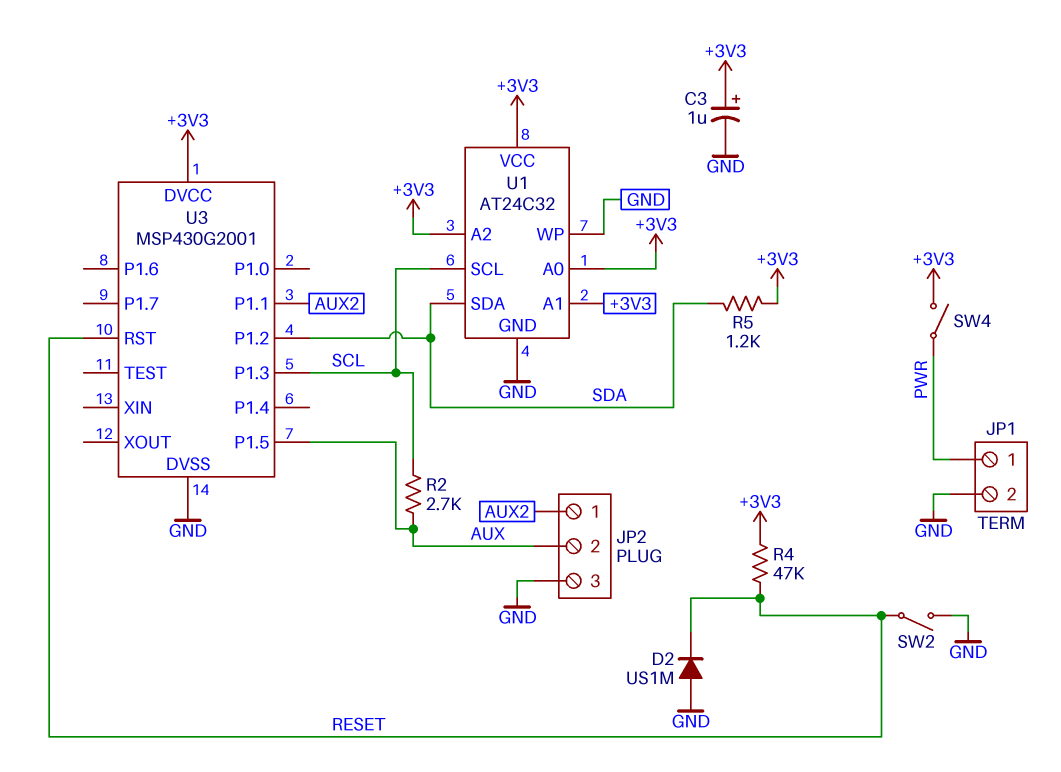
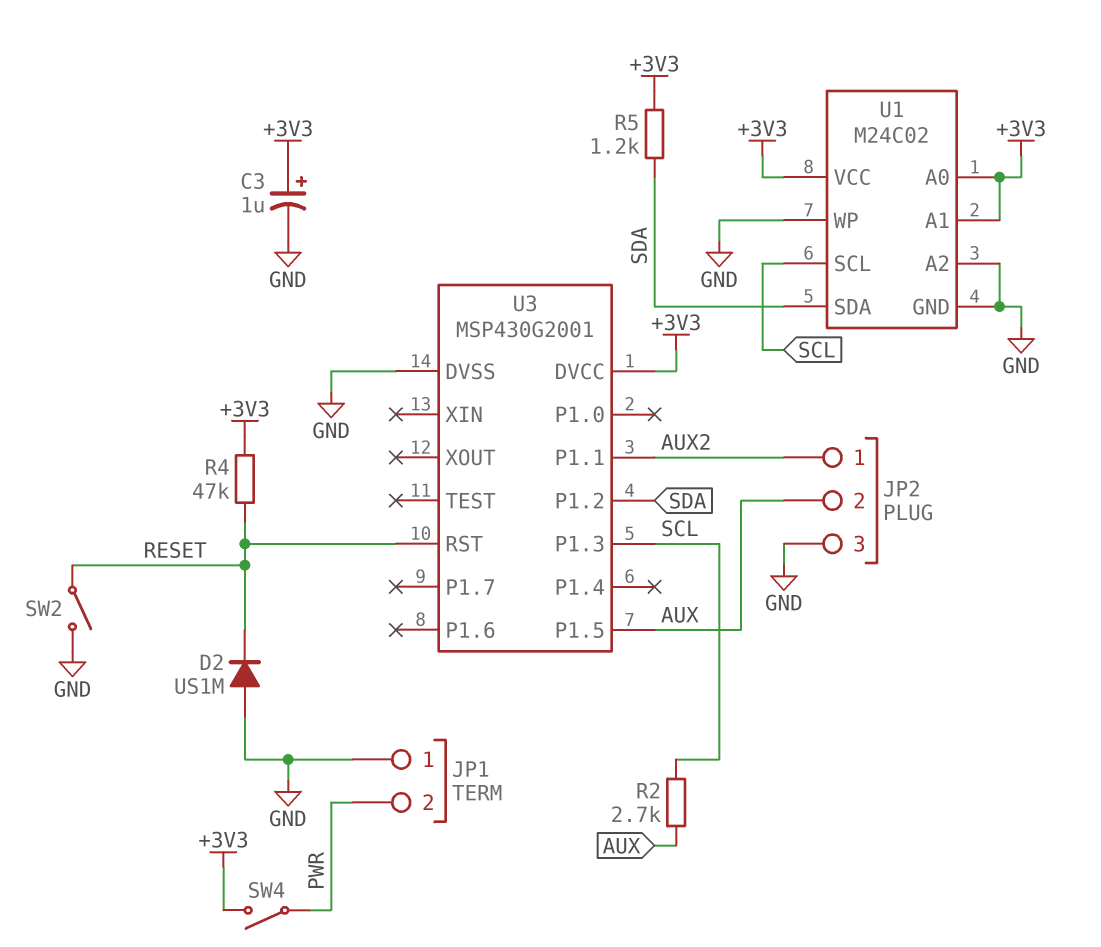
JP1 pin 1: PWR -> GND
JP1 pin 2: GND -> PWR
U1: AT24C32 -> M24C02
U1 pin A2: +3V3 -> GND

